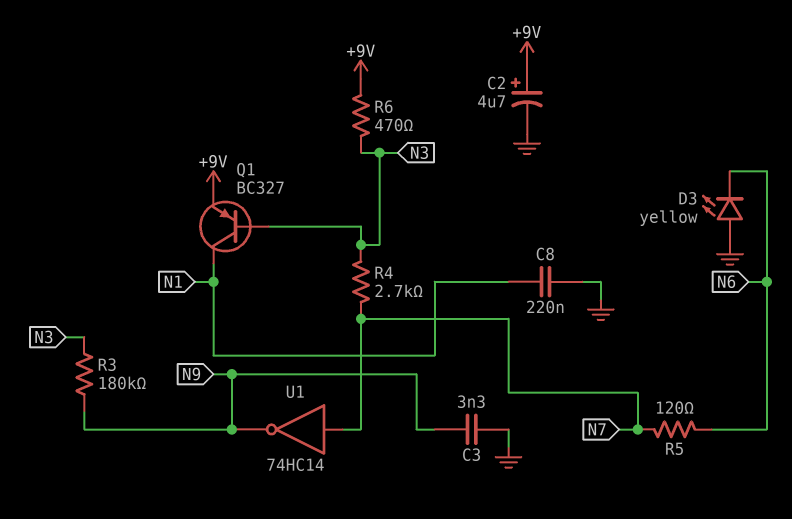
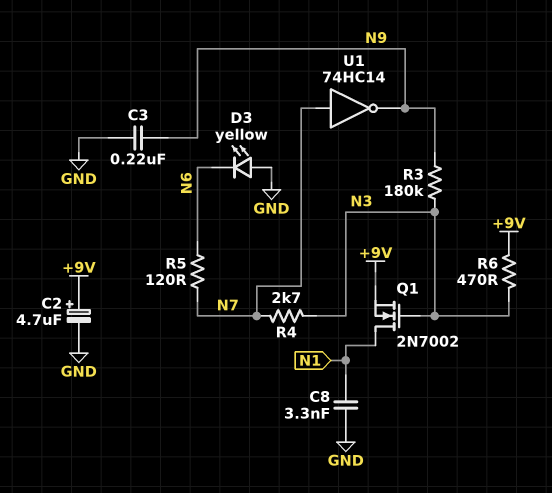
C3: 3.3nF (GND, N9) -> 220nF (GND, N9)
C8: 220nF (GND, N1) -> 3.3nF (GND, N1)
Q1: PNP BC327 (B N3, C N1, E +9V) -> NMOS 2N7002 (G N3, D N1, S +9V)

